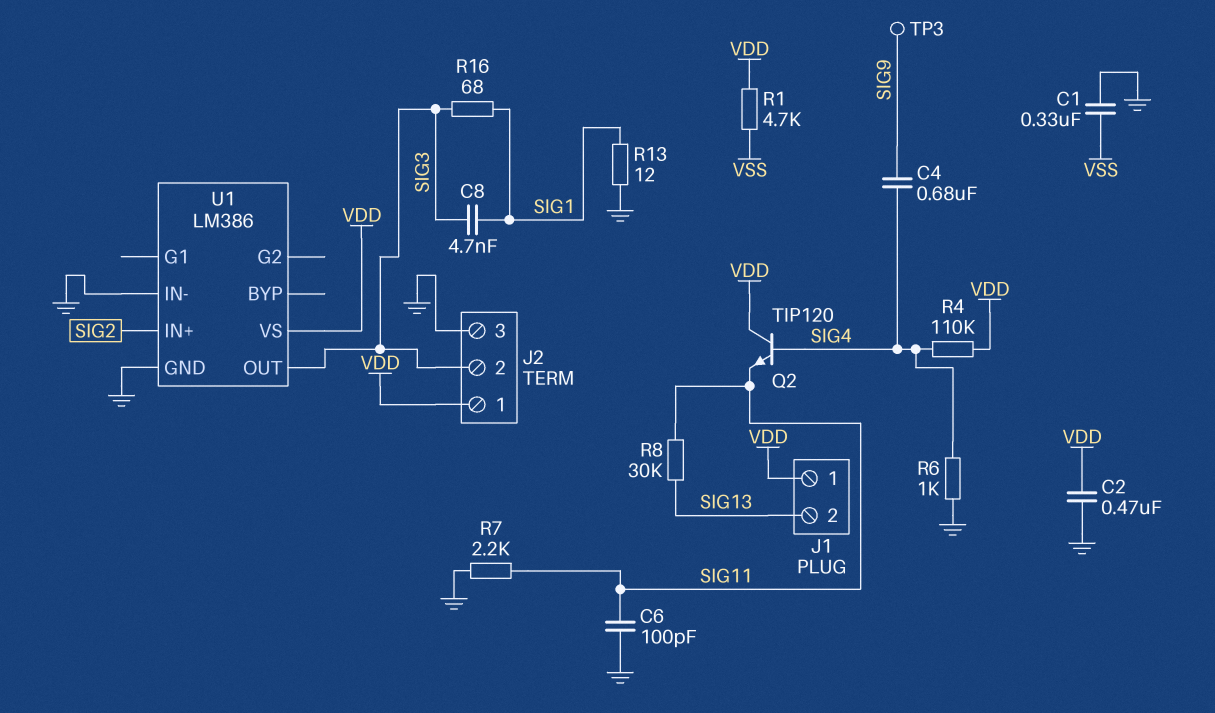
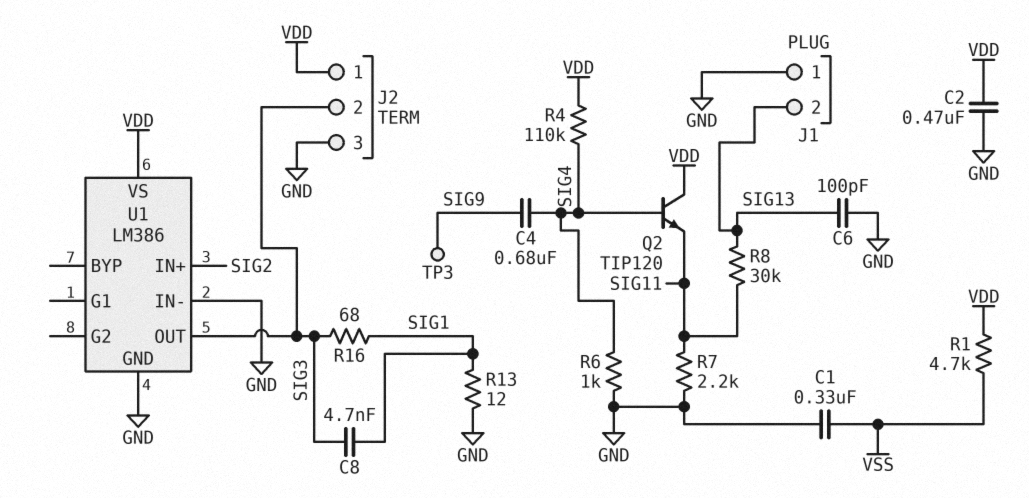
C6: 100pF (GND, SIG11) -> 100pF (GND, SIG13)
J1 pin 1: VDD -> GND

